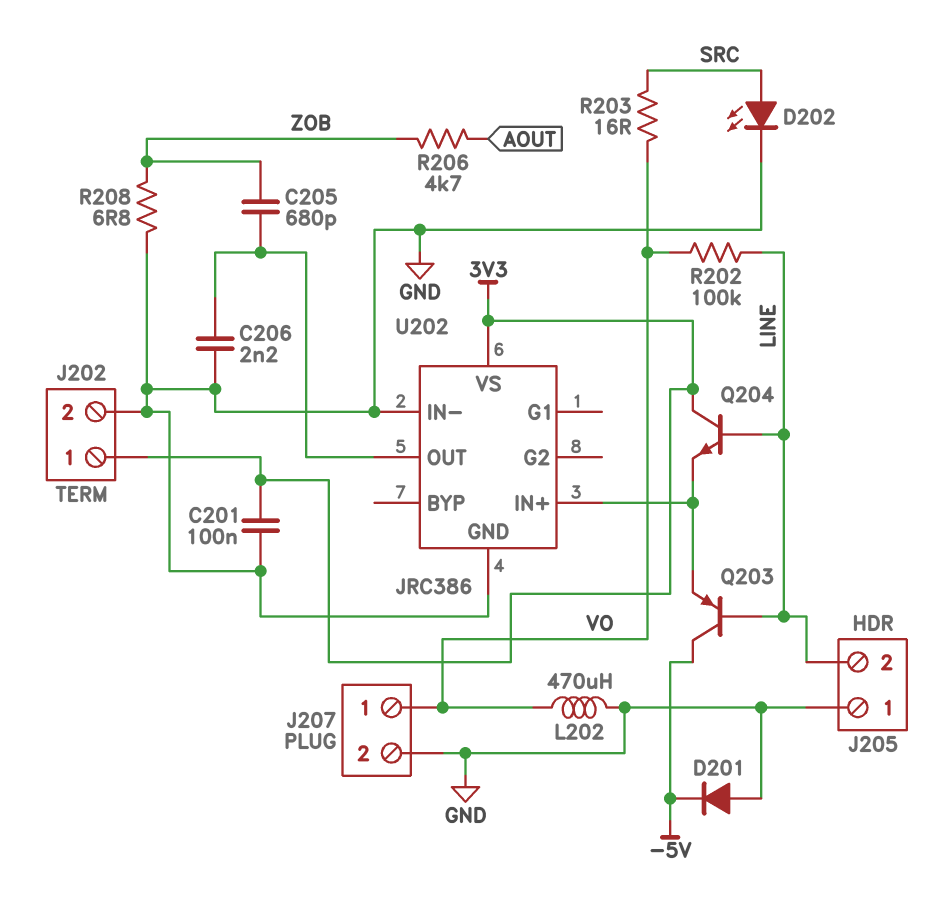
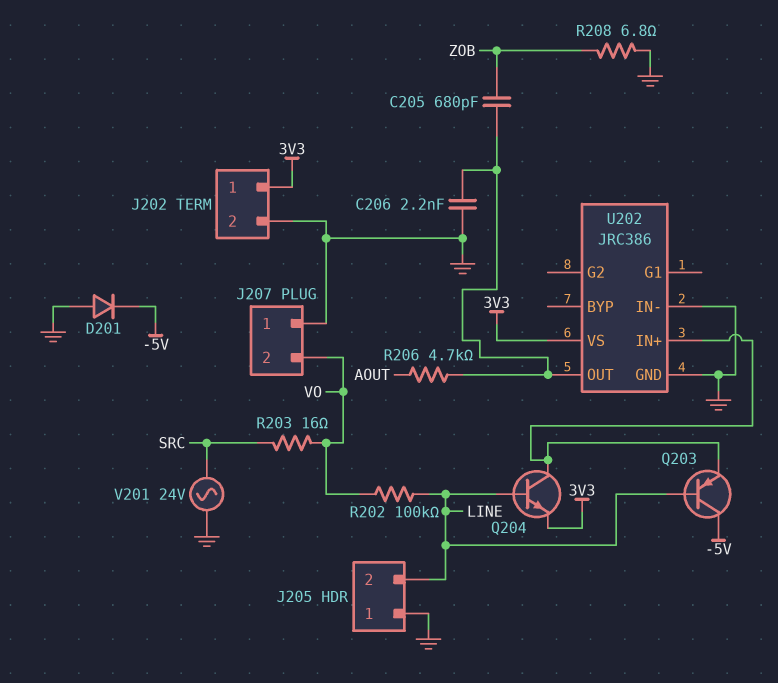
C201: 100nF (3V3, GND) -> none
D202: LED (A SRC, K GND) -> none
J207 pin 1: VO -> GND
J207 pin 2: GND -> VO
L202: 470uH (GND, VO) -> none
Q204: NPN (B LINE, C 3V3, E U202/IN+) -> NPN (B LINE, C U202/IN+, E 3V3)
R206: 4.7k (AOUT, ZOB) -> 4.7k (AOUT, U202/OUT)
V201: none -> AC 24V (GND, SRC)

